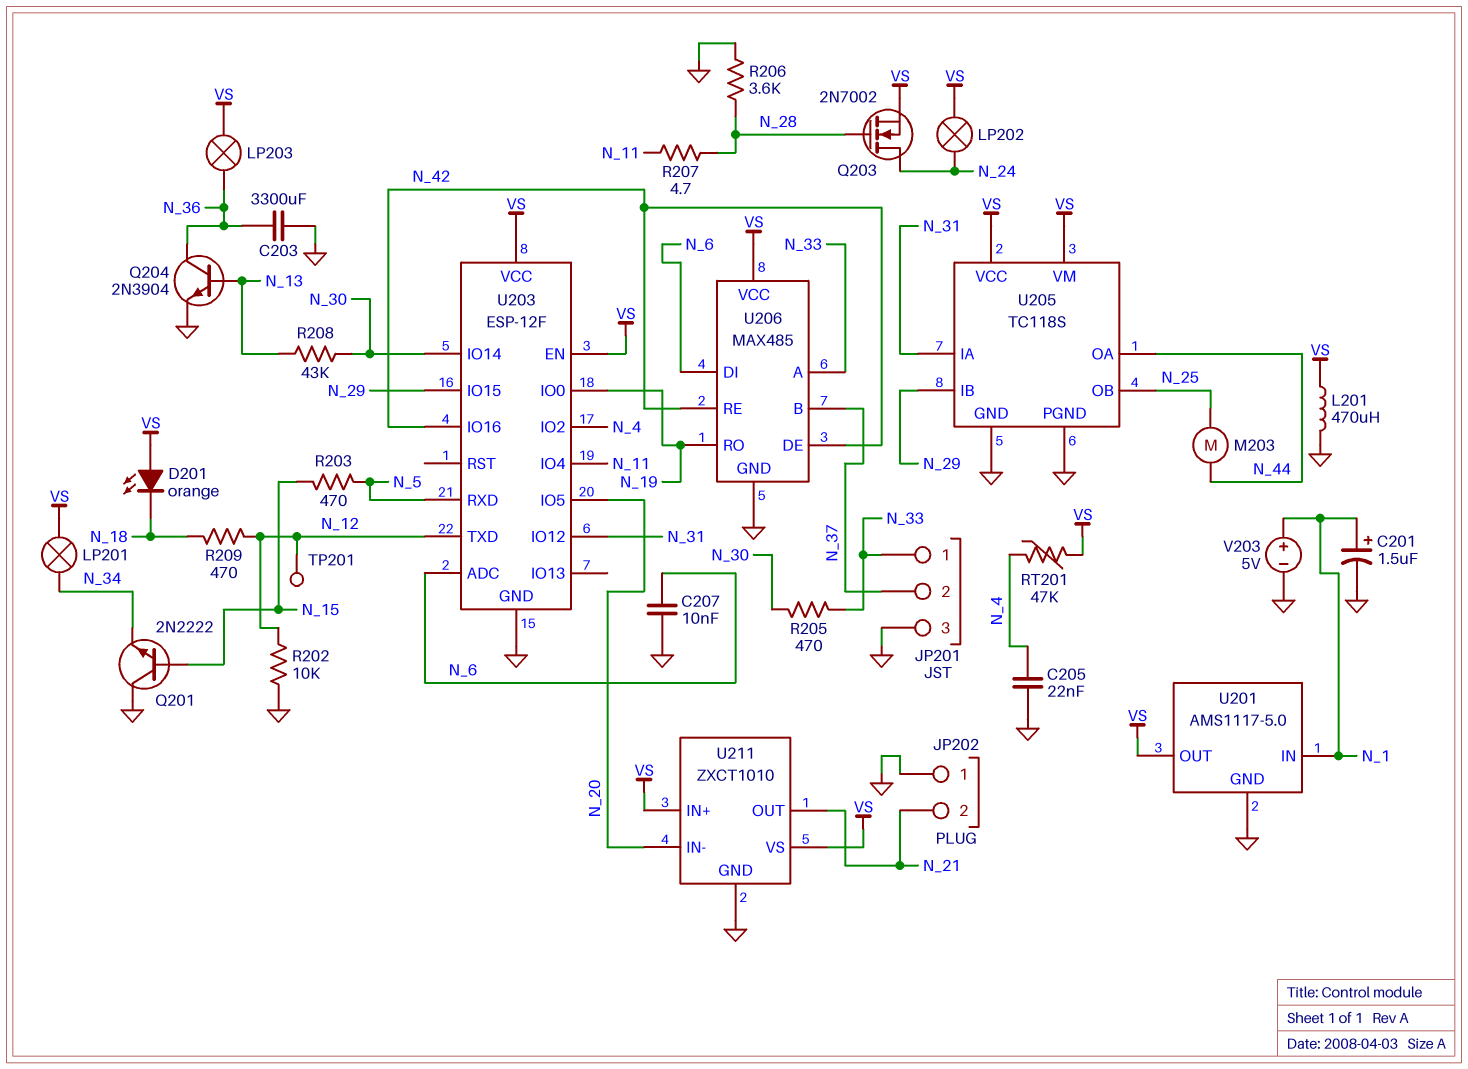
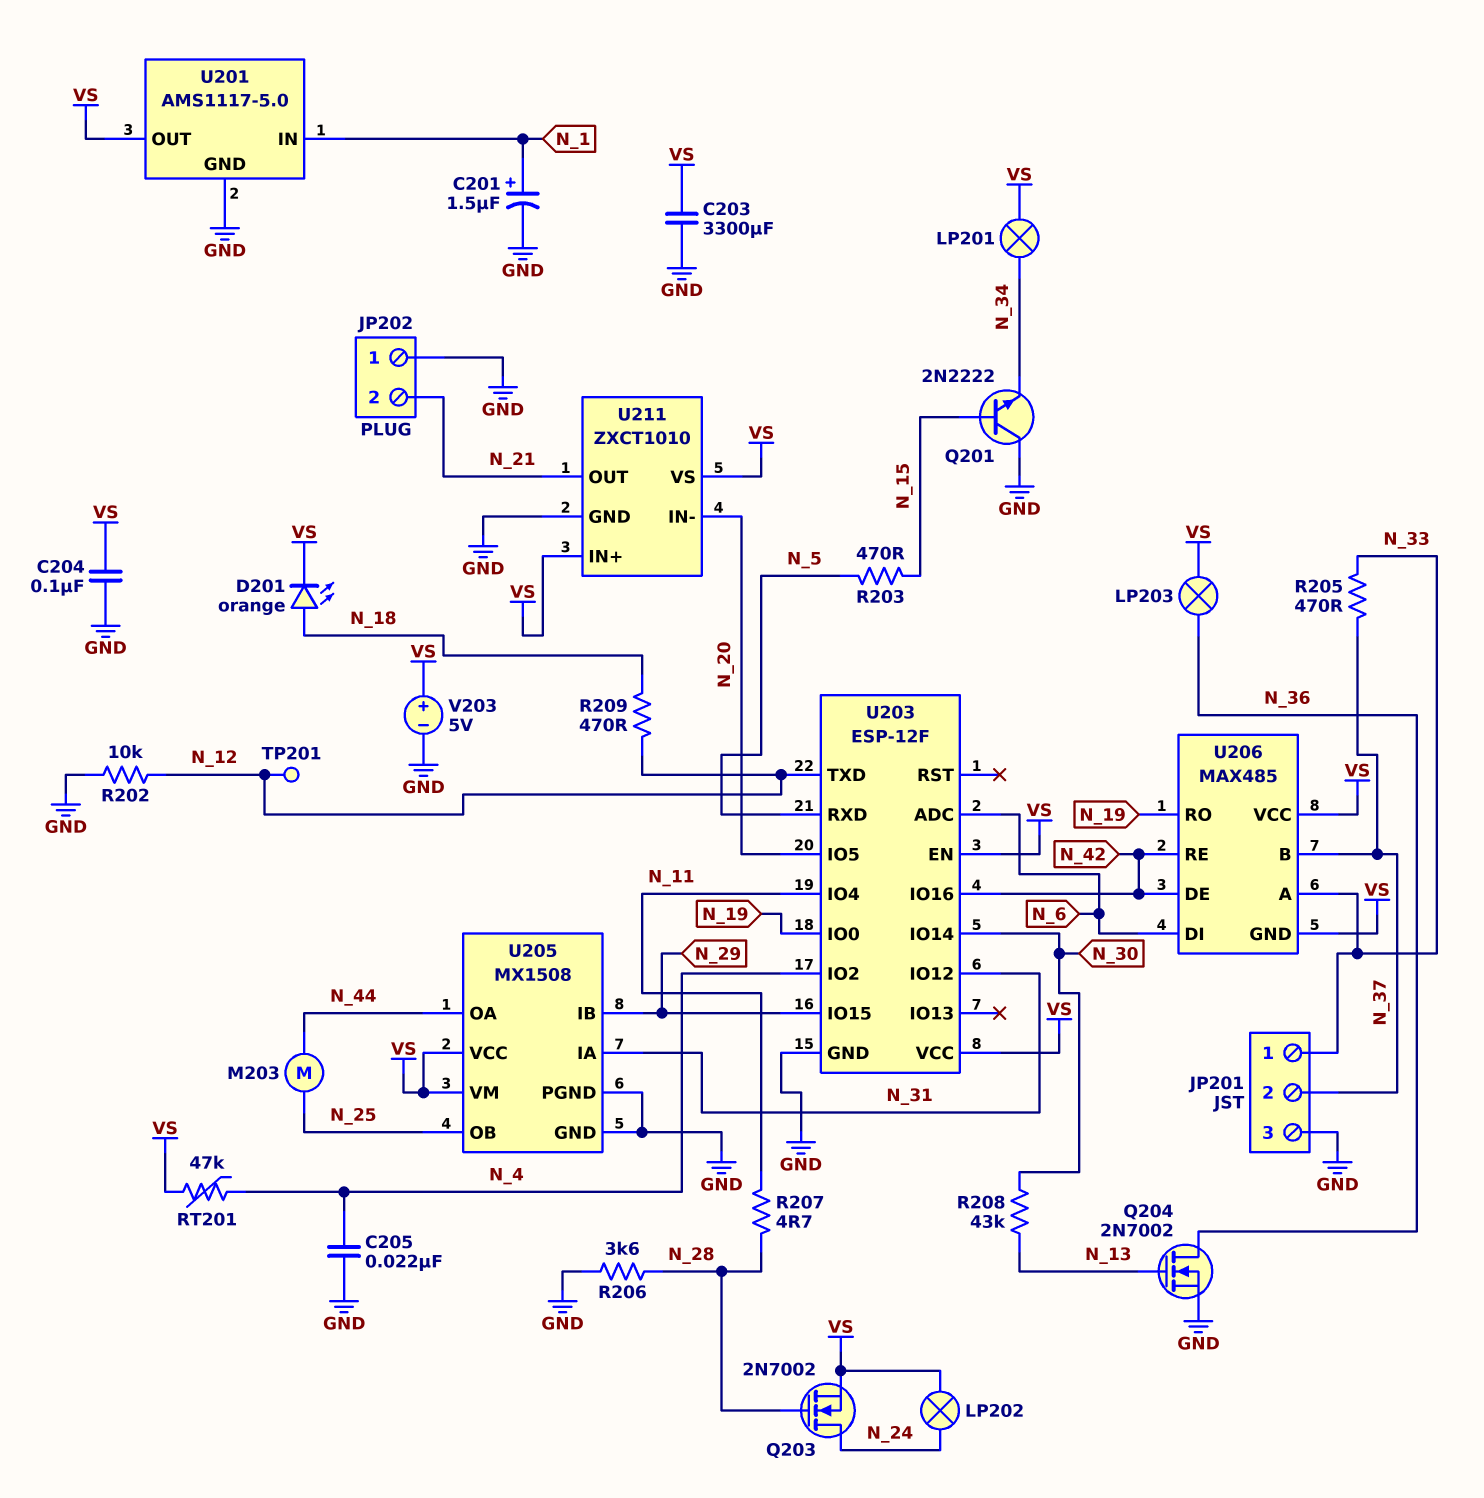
C203: 3300uF (GND, N_36) -> 3300uF (GND, VS)
C204: none -> 100nF (GND, VS)
C207: 10nF (GND, N_6) -> none
D201: LED orange (A VS, K N_18) -> LED orange (A N_18, K VS)
L201: 470uH (GND, VS) -> none
Q204: NPN 2N3904 (B N_13, C N_36, E GND) -> NMOS 2N7002 (G N_13, D N_36, S GND)
R205: 470 (N_30, N_33) -> 470 (N_33, N_37)
U205: TC118S -> MX1508
U206 pin GND: GND -> VS
V203: 5V (plus N_1, minus GND) -> 5V (plus VS, minus GND)

